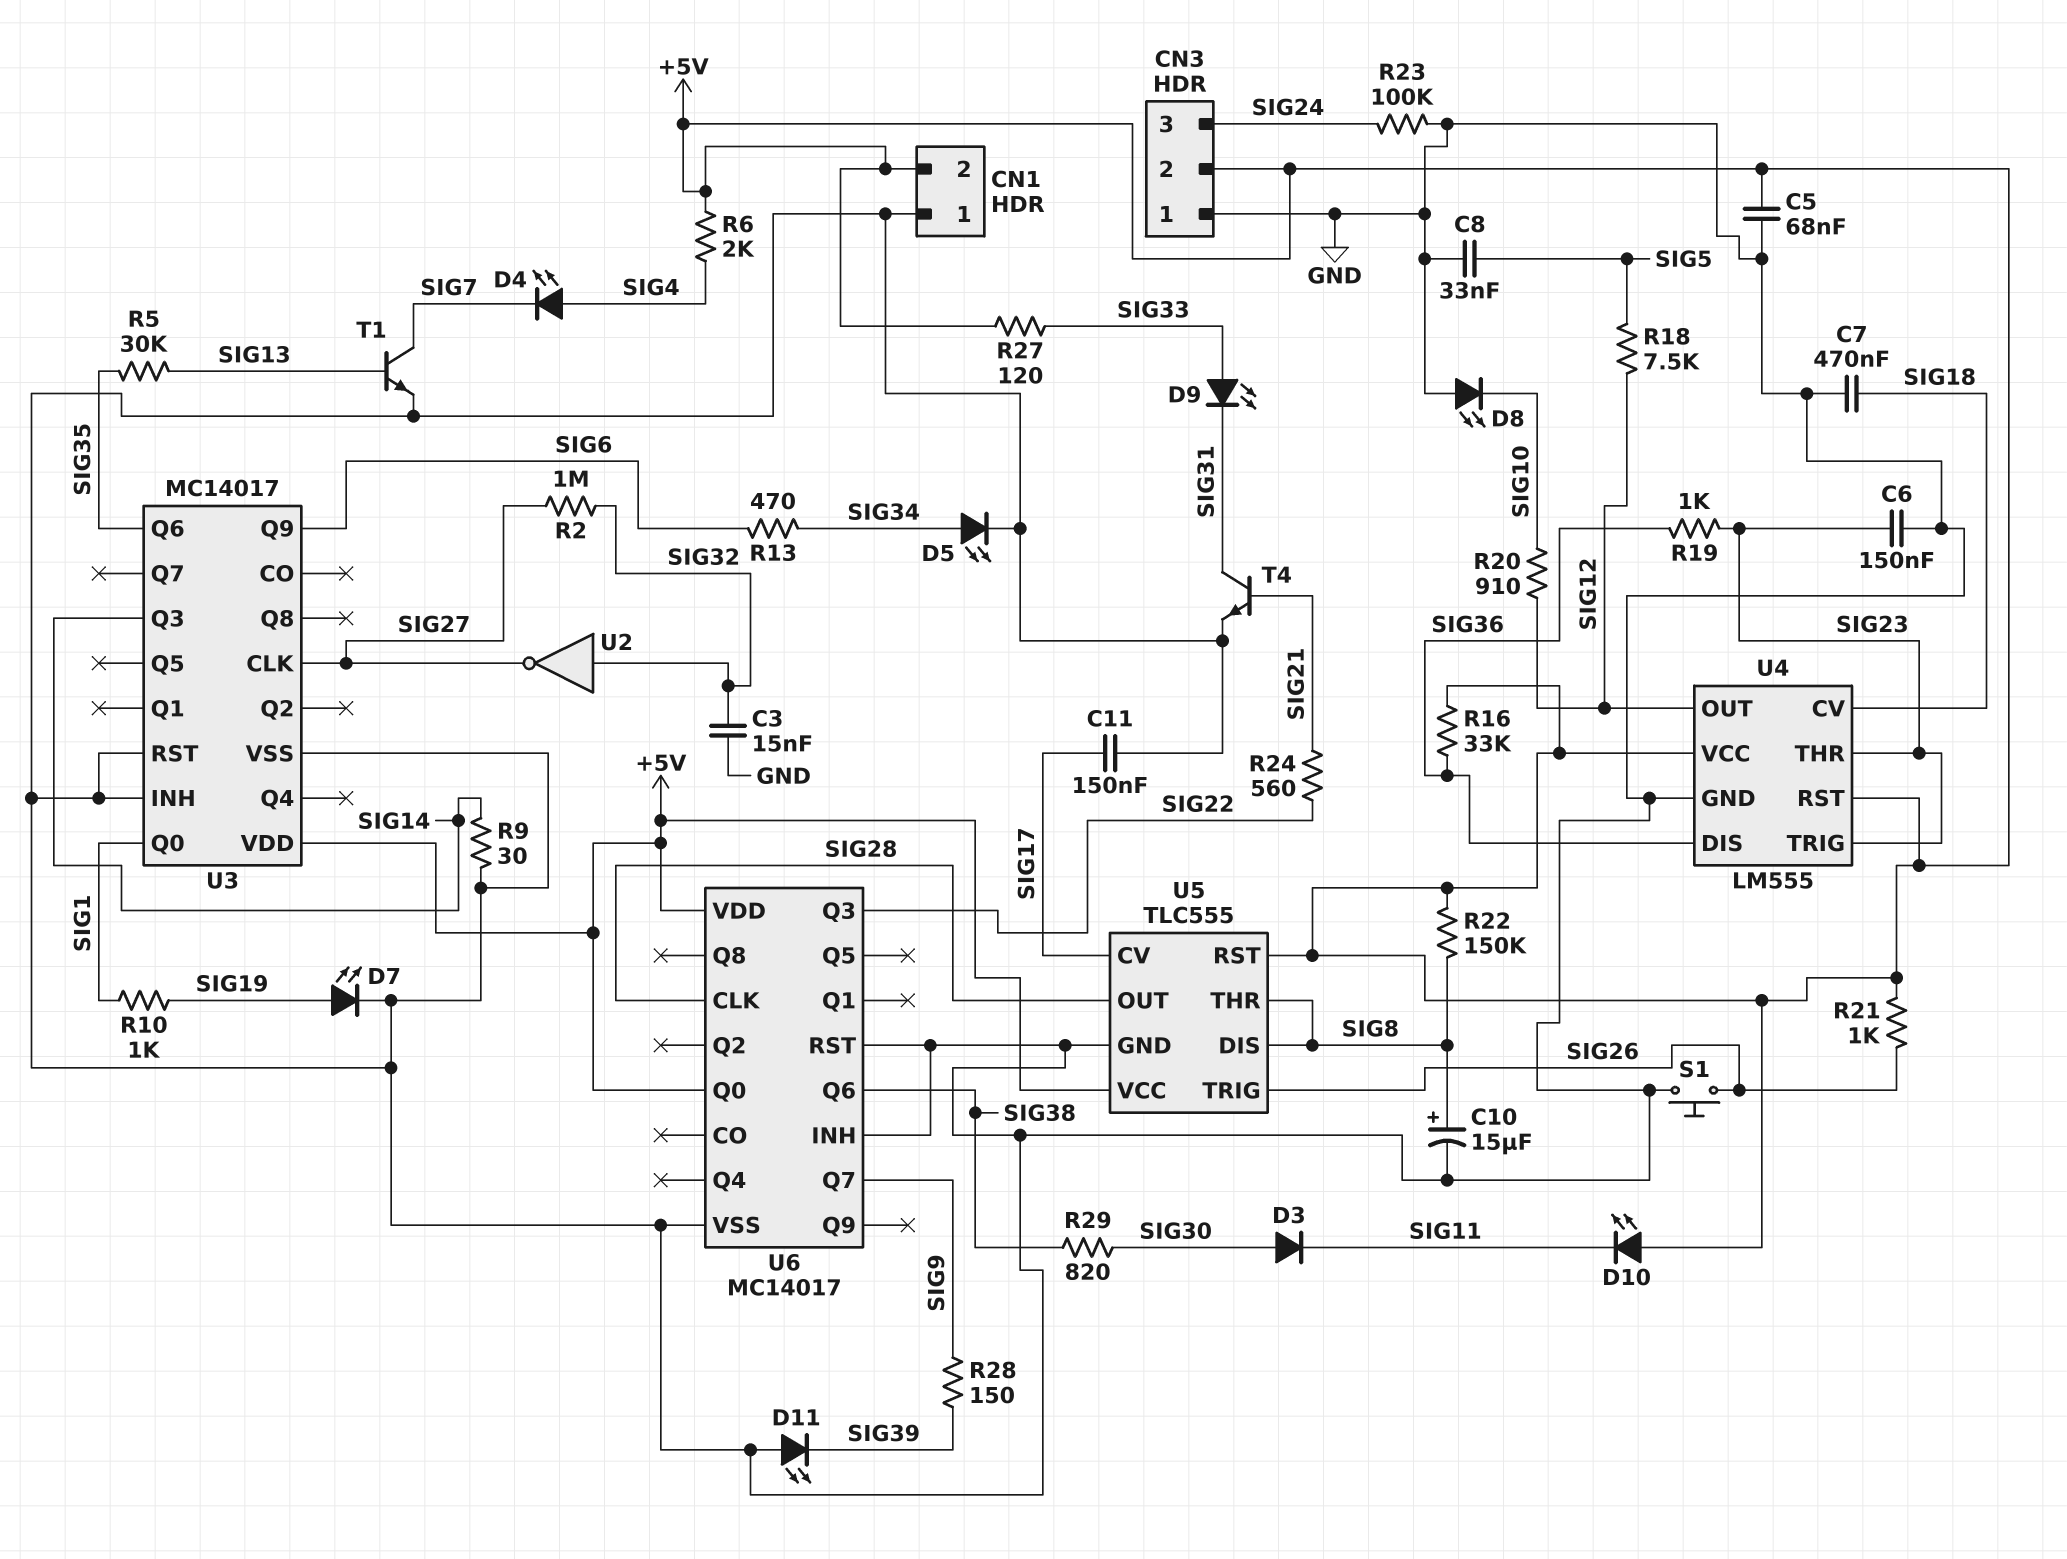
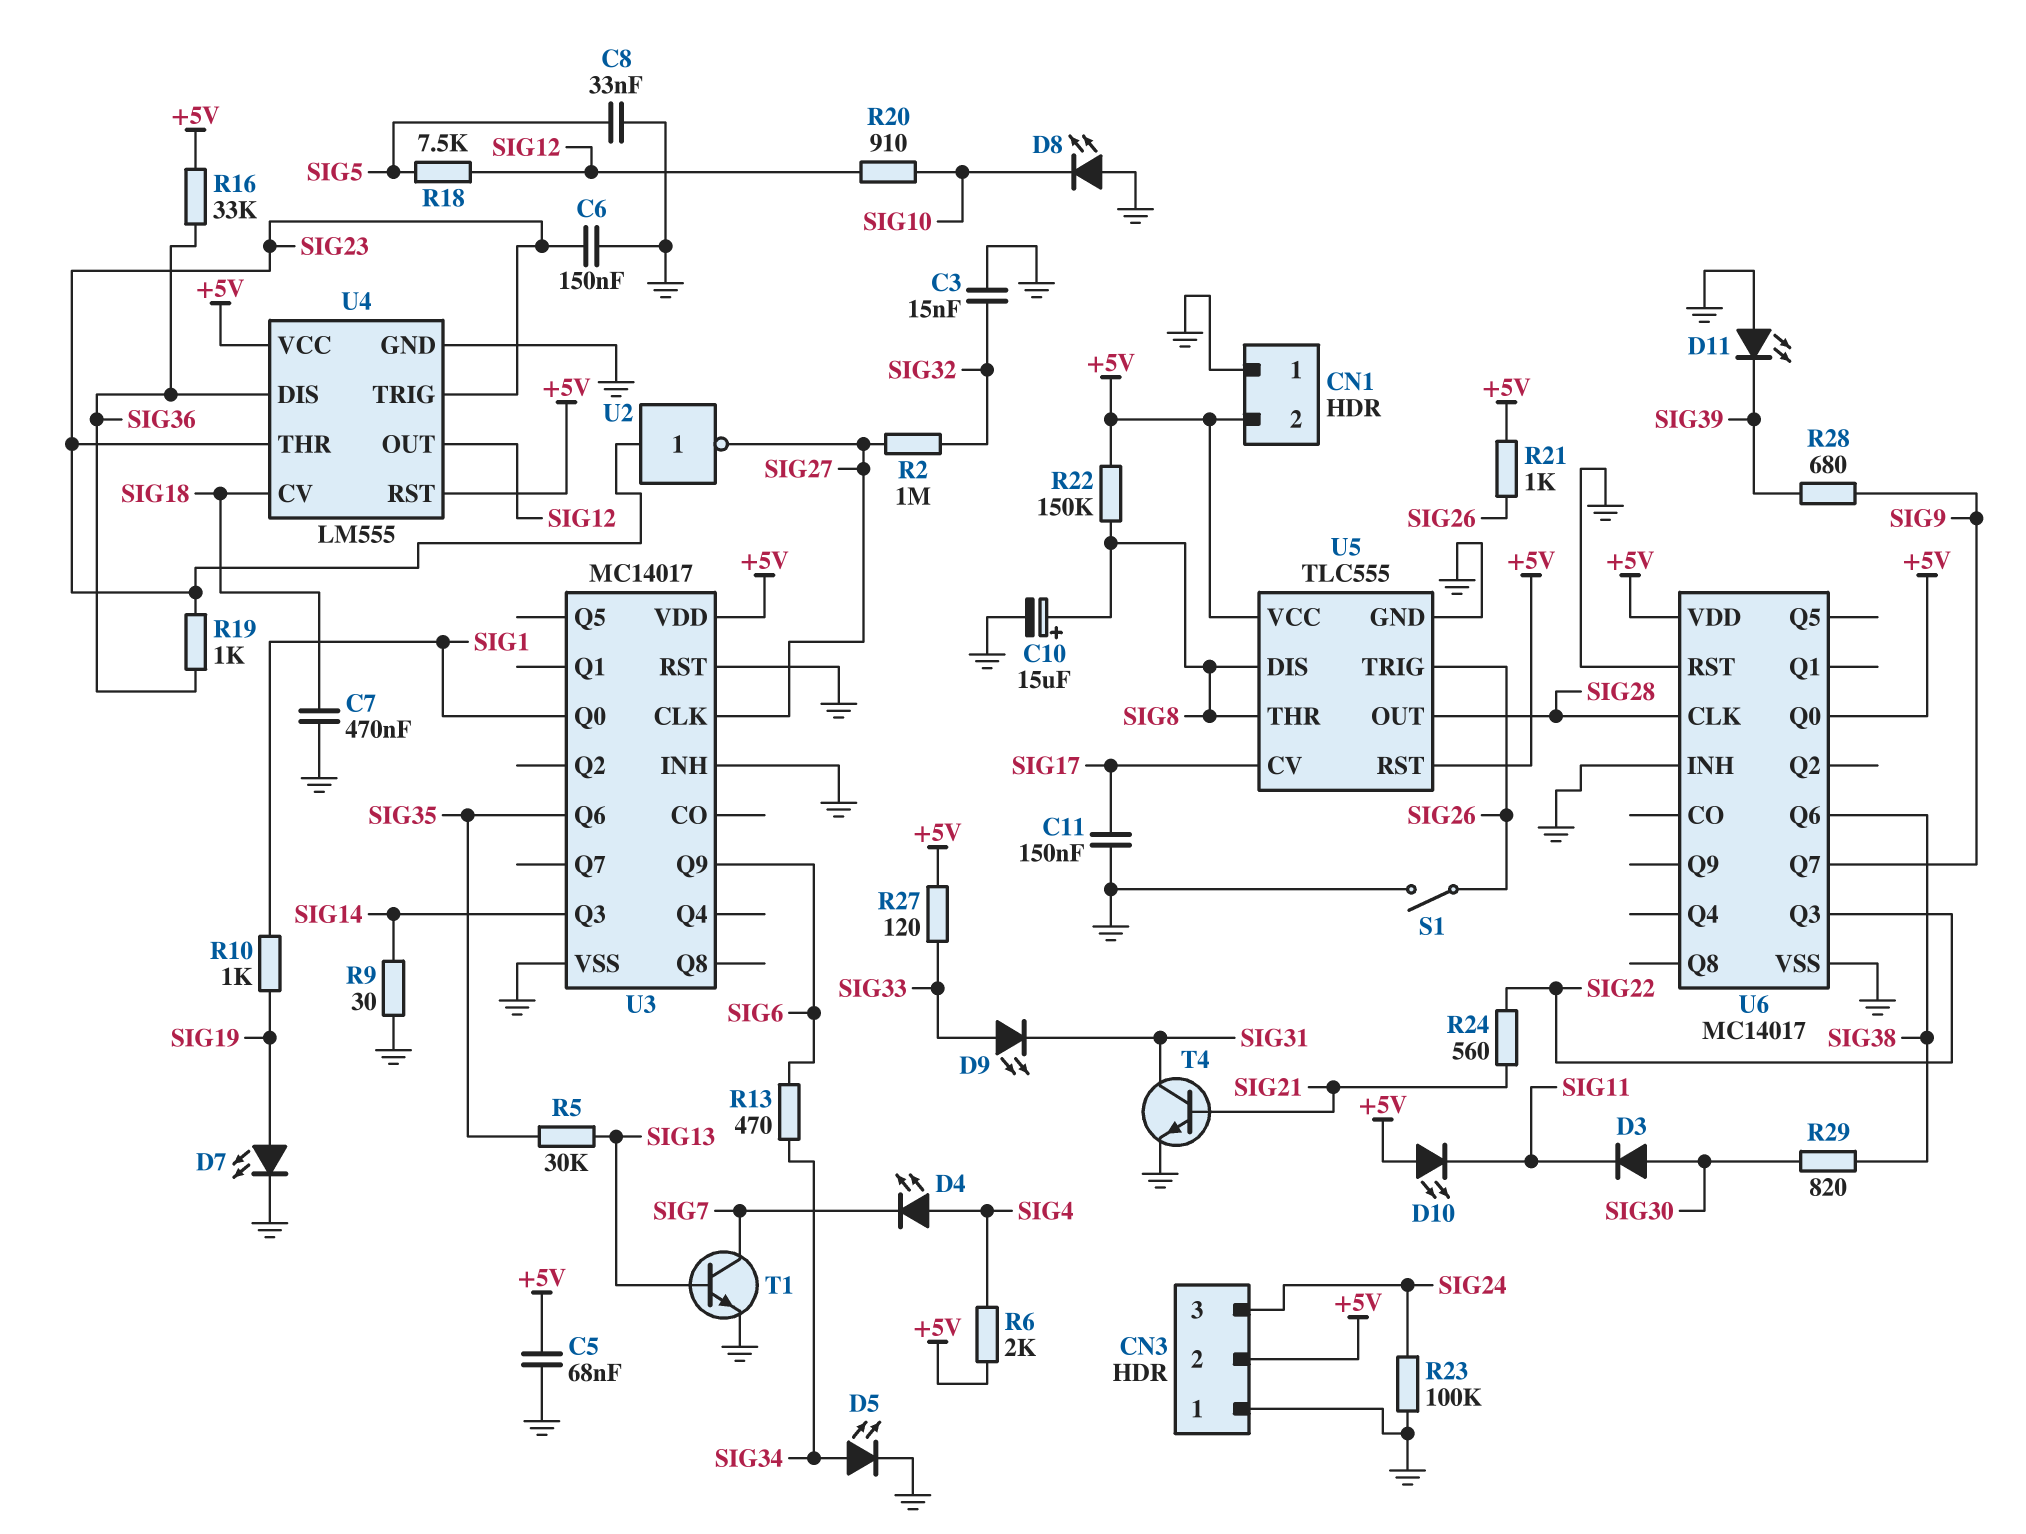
R28: 150 (SIG9, SIG39) -> 680 (SIG9, SIG39)
S1: button (GND, SIG26) -> switch (GND, SIG26)
U2: NOT (in SIG32, out SIG27) -> NOT (in SIG23, out SIG27)

